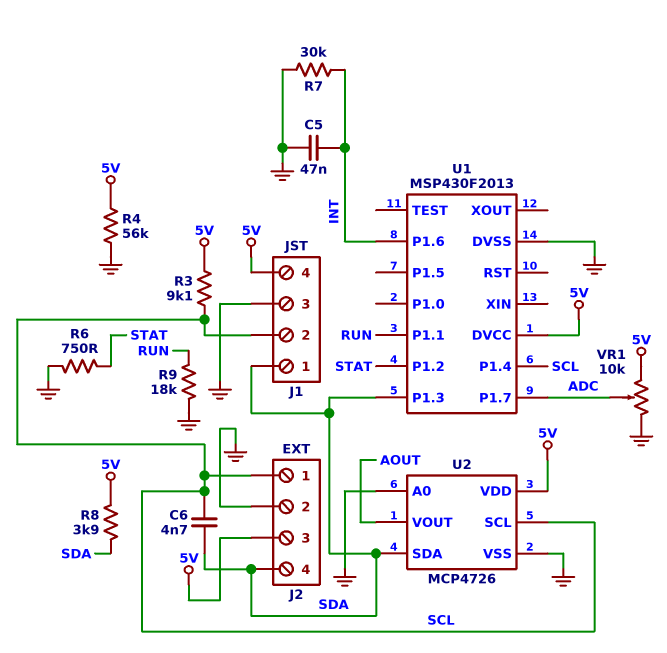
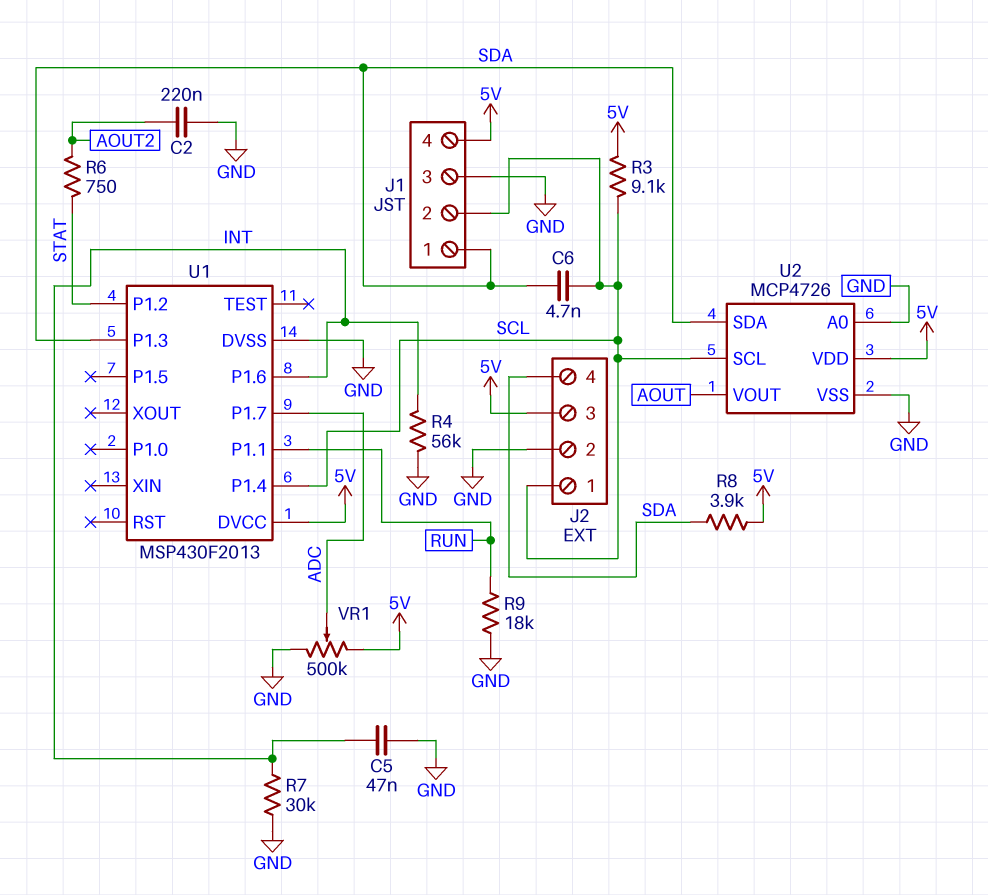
C2: none -> 220nF (AOUT2, GND)
R4: 56k (5V, GND) -> 56k (GND, INT)
R6: 750 (GND, STAT) -> 750 (AOUT2, STAT)
VR1: 10k (5V, GND, wiper ADC) -> 500k (5V, GND, wiper ADC)

